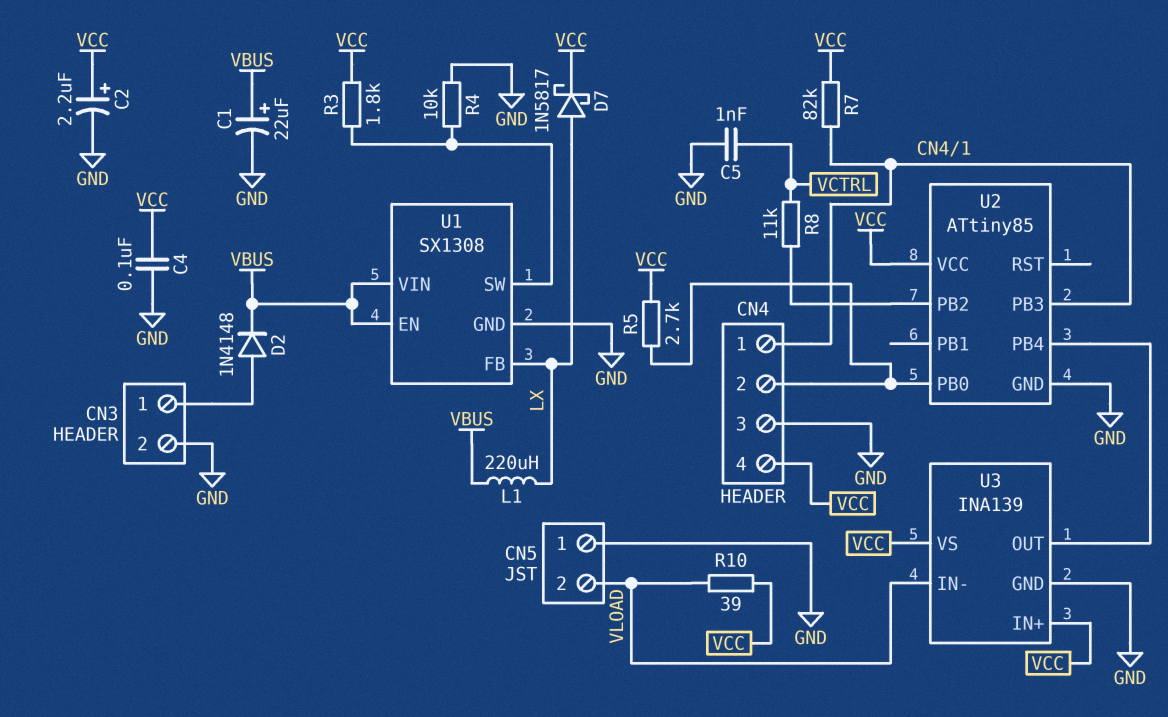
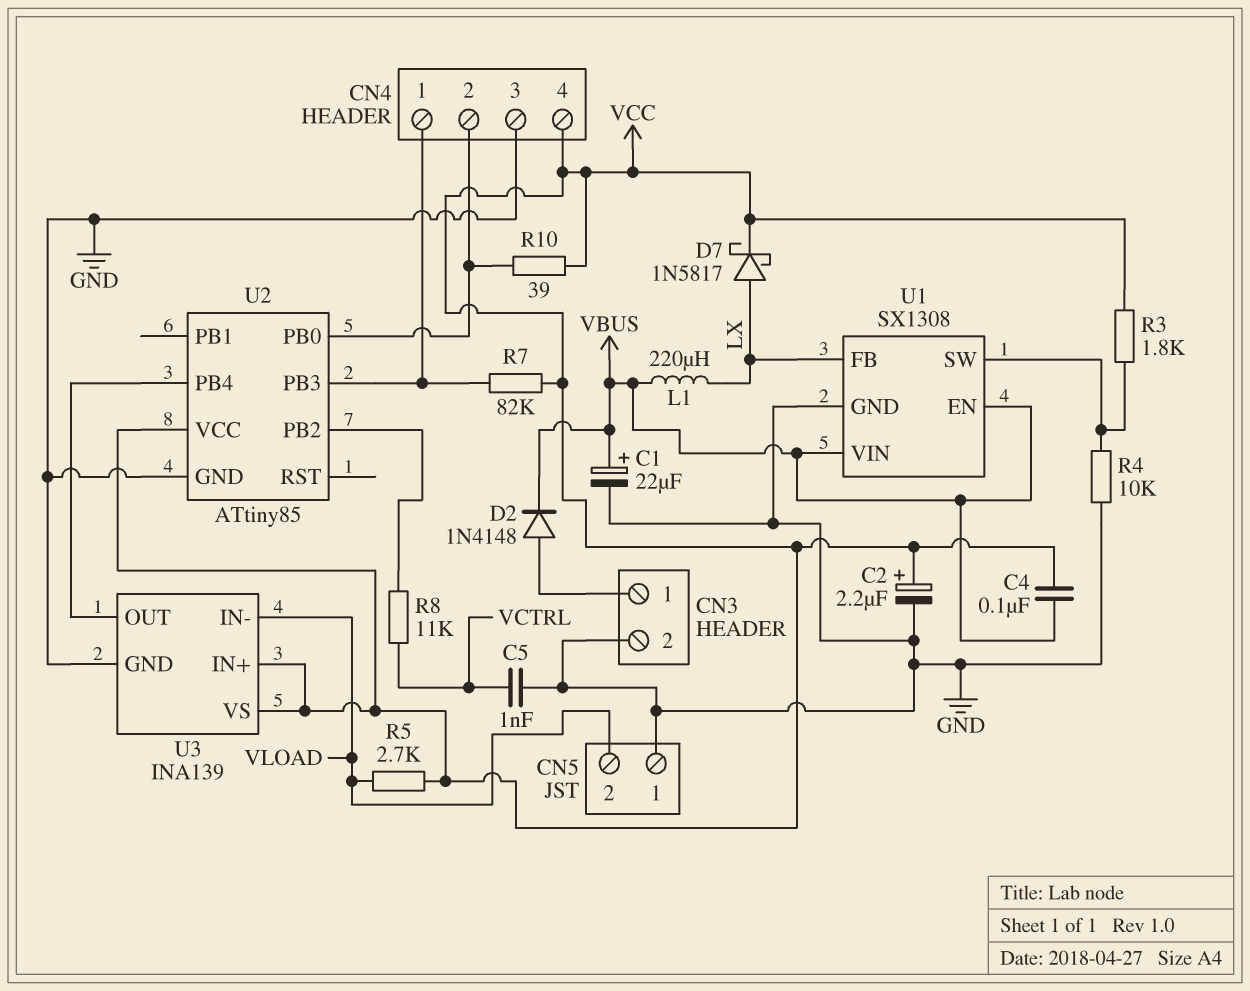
C4: 100nF (GND, VCC) -> 100nF (VBUS, VCC)
R5: 2.7k (CN4/2, VCC) -> 2.7k (VCC, VLOAD)
R10: 39 (VCC, VLOAD) -> 39 (CN4/2, VCC)

